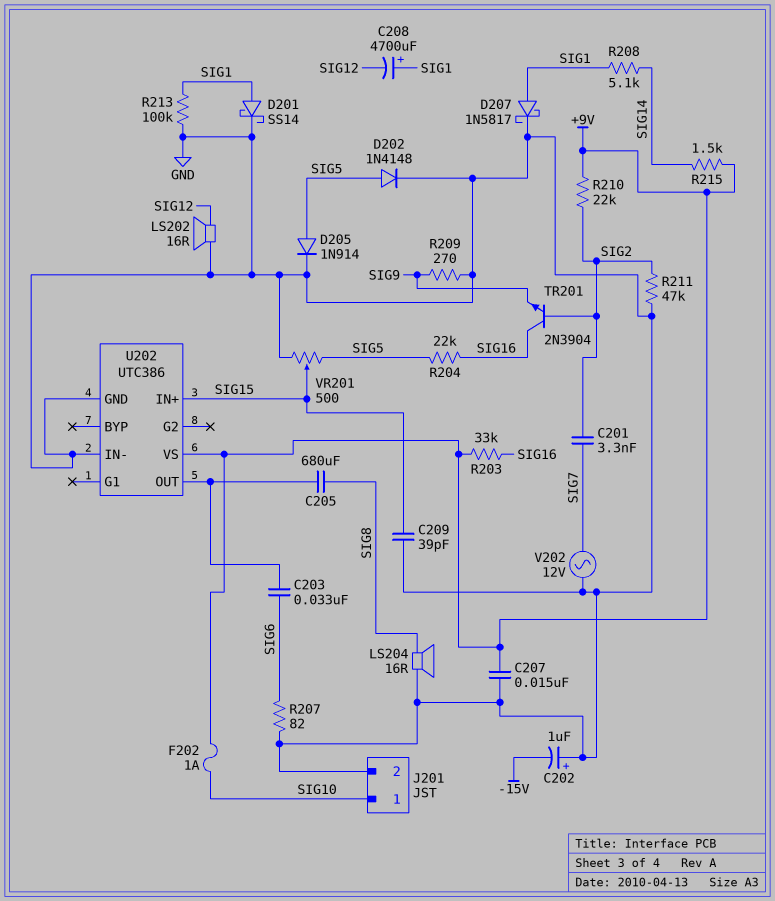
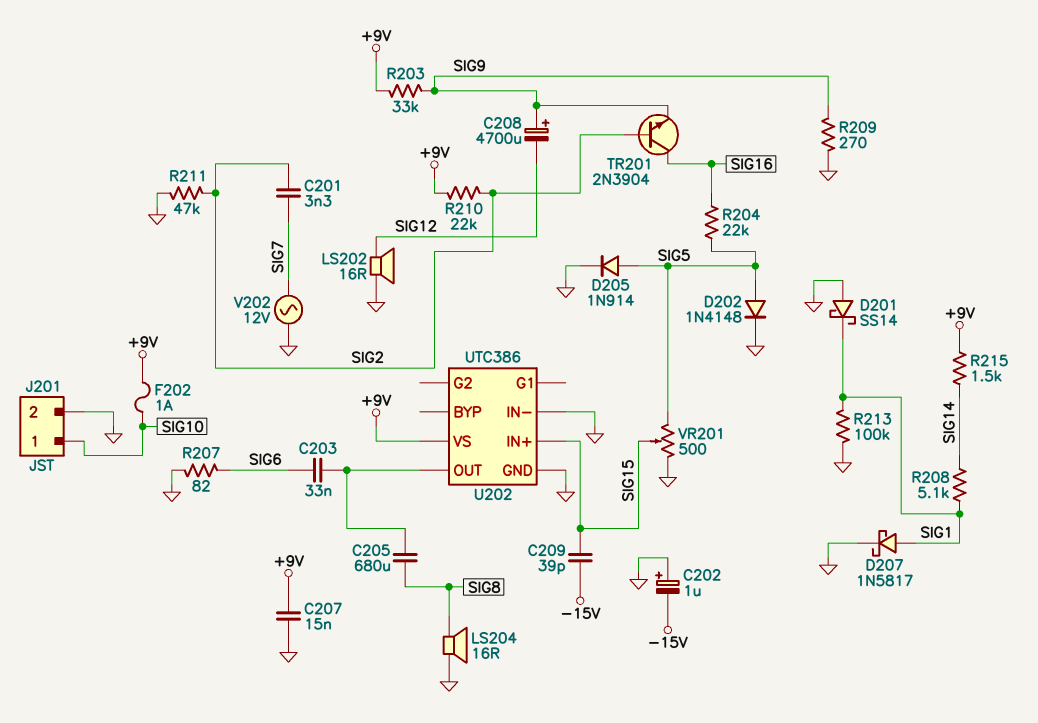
C208: 4700uF (plus SIG1, minus SIG12) -> 4700uF (plus SIG9, minus SIG12)
C209: 39pF (GND, SIG15) -> 39pF (-15V, SIG15)
D201: schottky SS14 (A SIG1, K GND) -> schottky SS14 (A GND, K SIG1)
R203: 33k (+9V, SIG16) -> 33k (+9V, SIG9)

